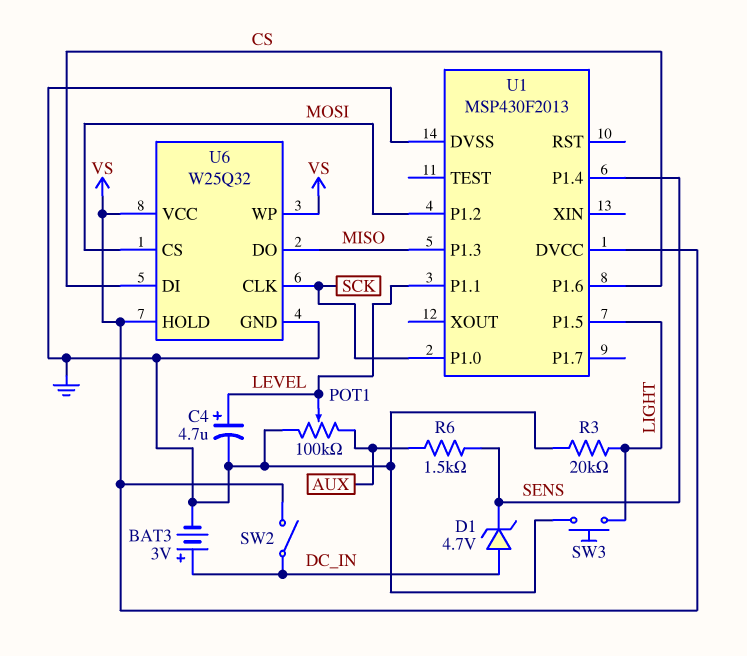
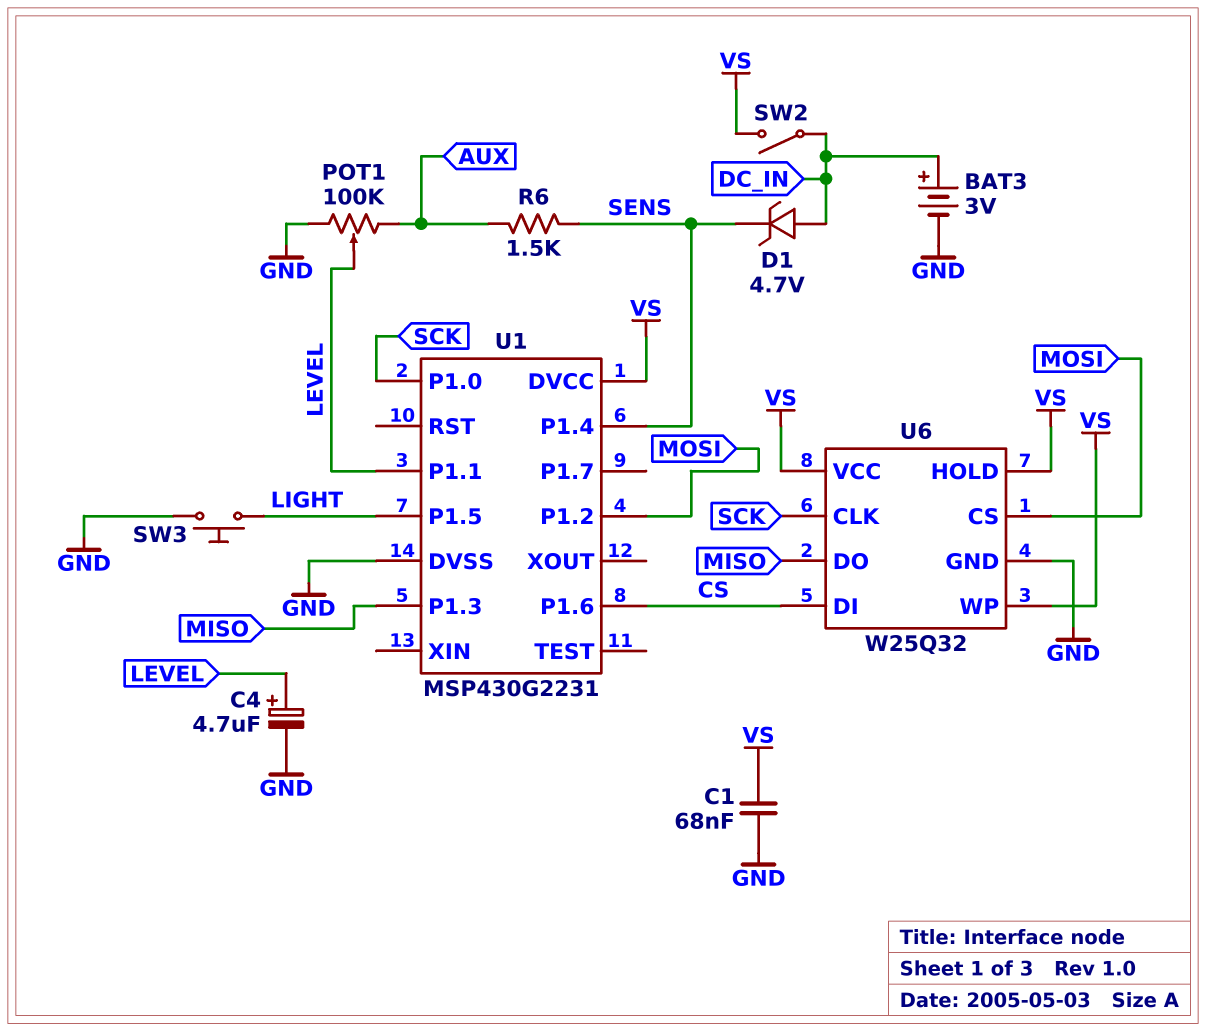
C1: none -> 68nF (GND, VS)
R3: 20k (GND, LIGHT) -> none
U1: MSP430F2013 -> MSP430G2231

